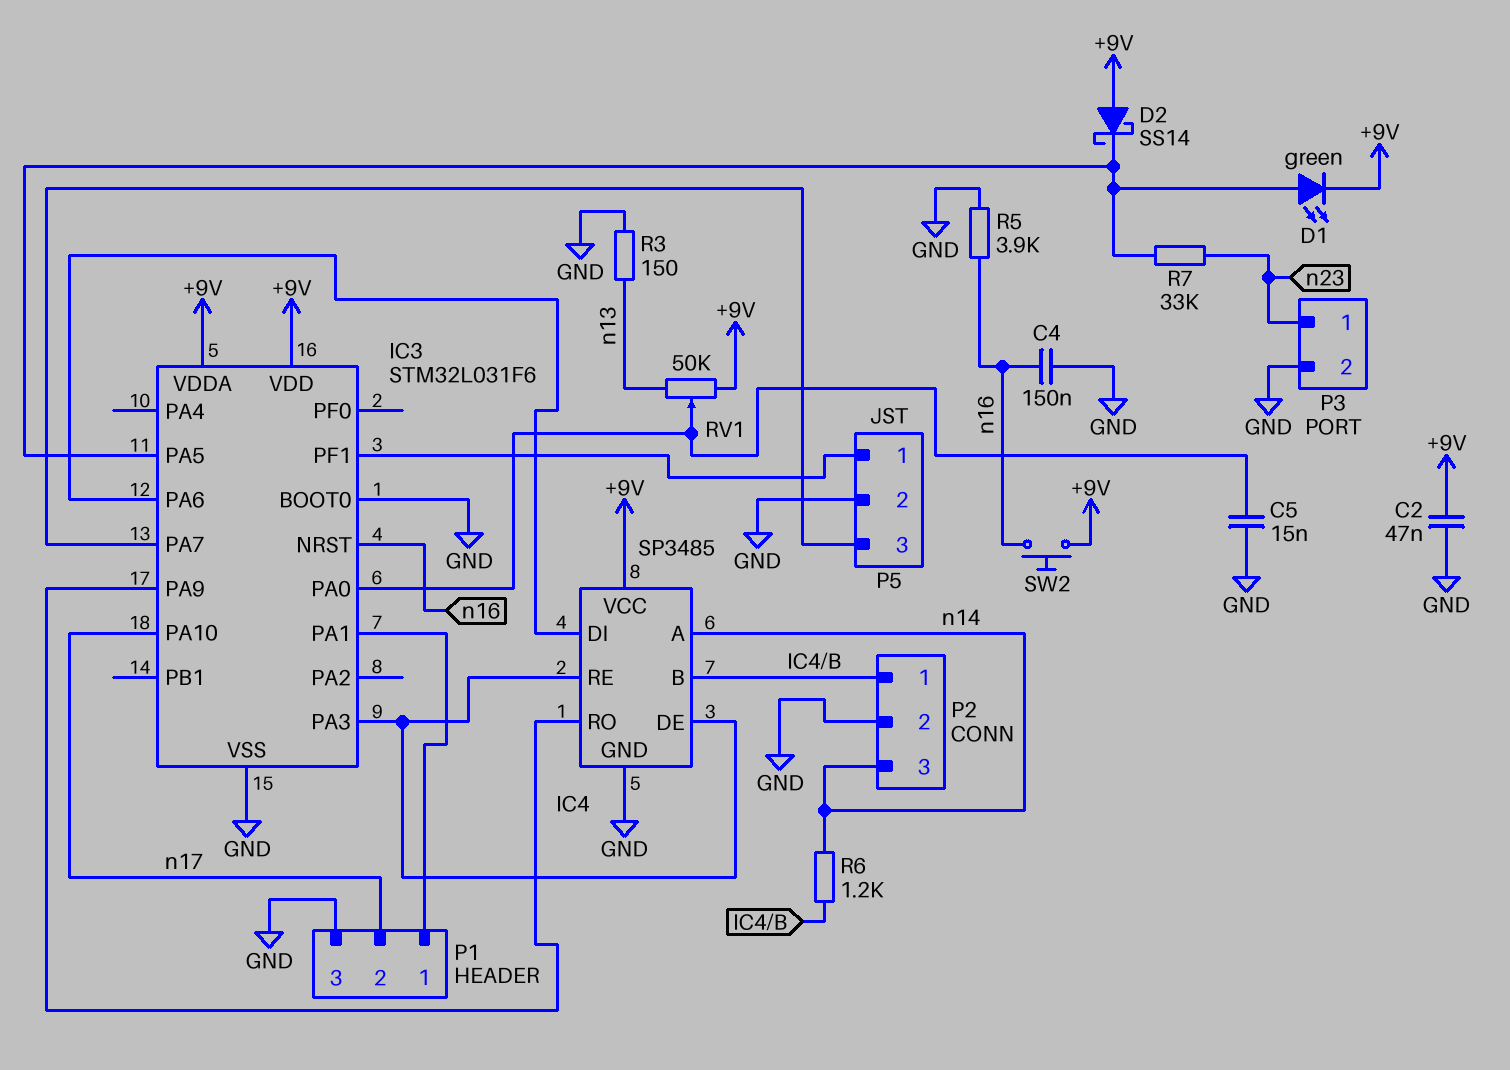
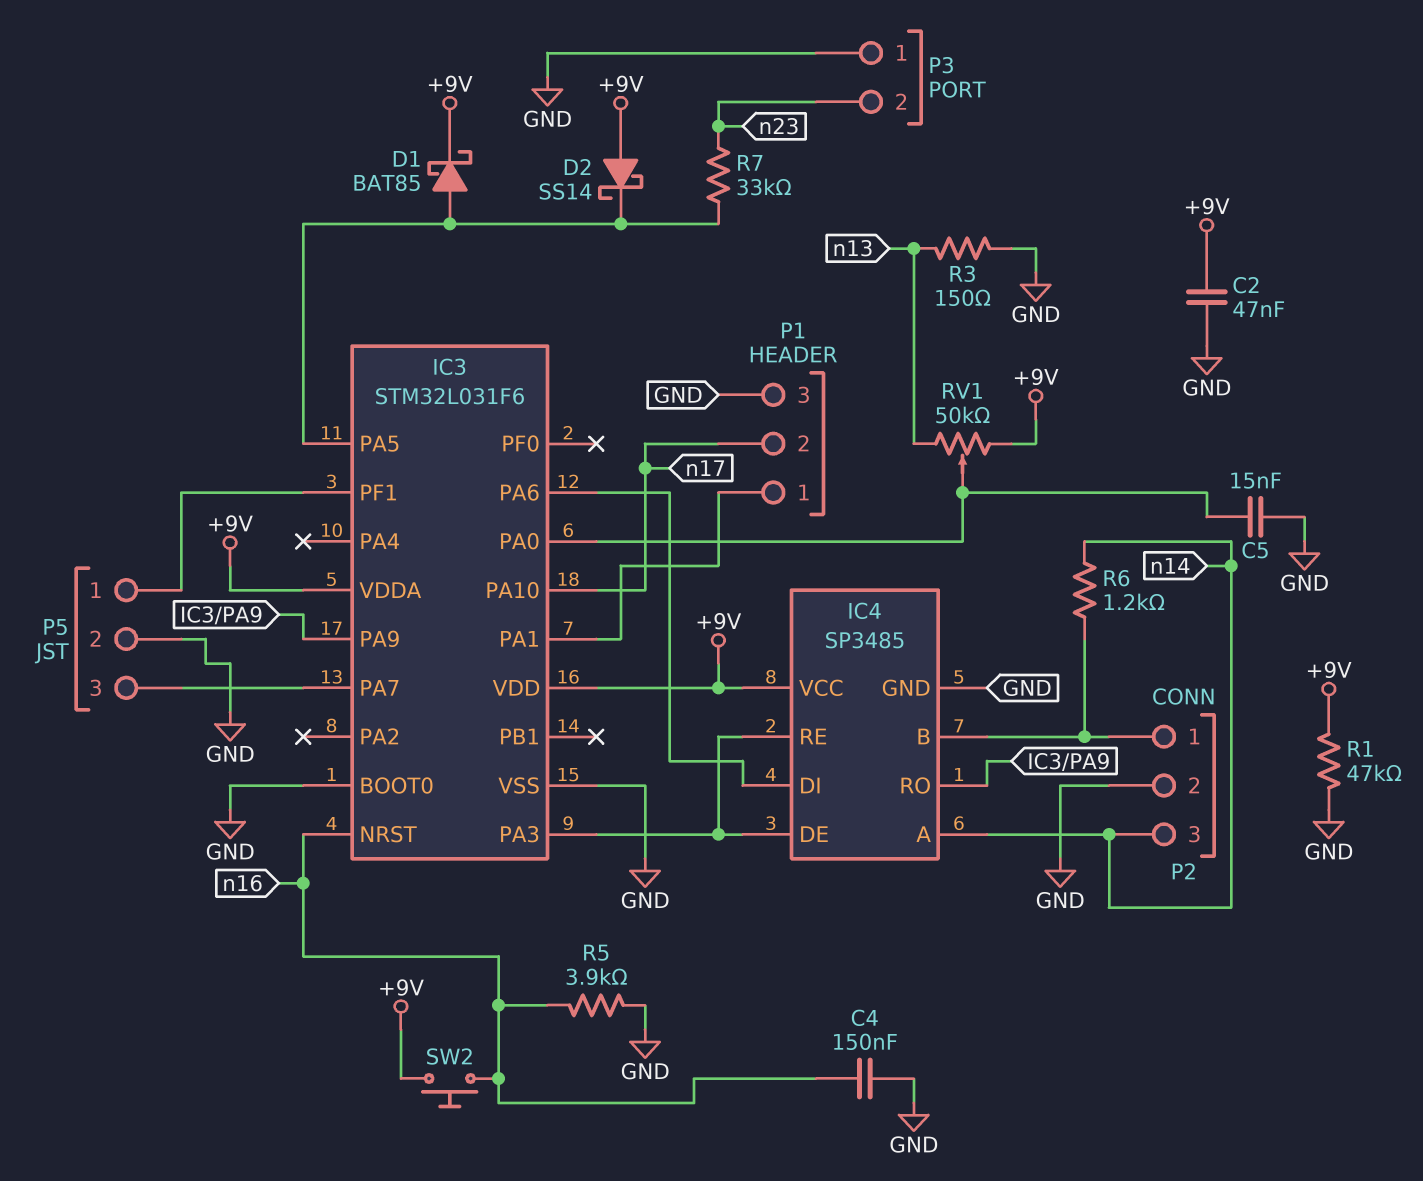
D1: LED green (A IC3/PA5, K +9V) -> schottky BAT85 (A IC3/PA5, K +9V)
P3 pin 1: n23 -> GND
P3 pin 2: GND -> n23
R1: none -> 47k (+9V, GND)

